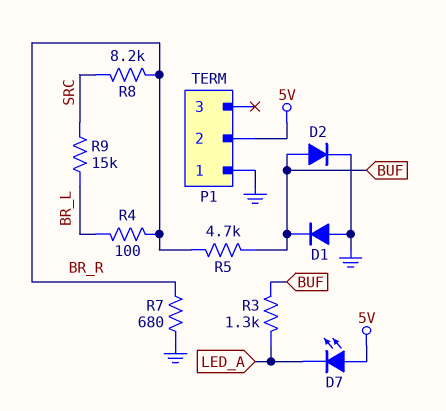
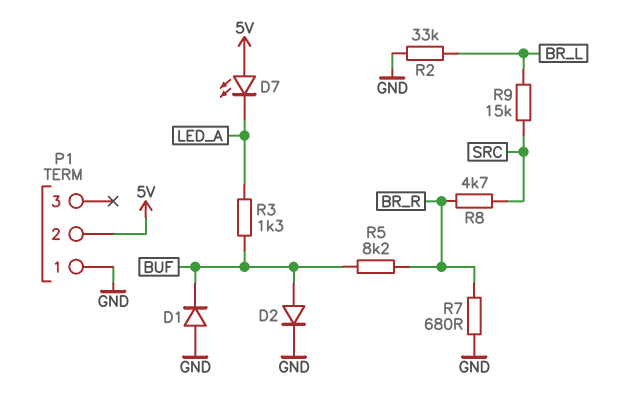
R2: none -> 33k (BR_L, GND)
R4: 100 (BR_L, BR_R) -> none
R5: 4.7k (BR_R, BUF) -> 8.2k (BR_R, BUF)
R8: 8.2k (BR_R, SRC) -> 4.7k (BR_R, SRC)

